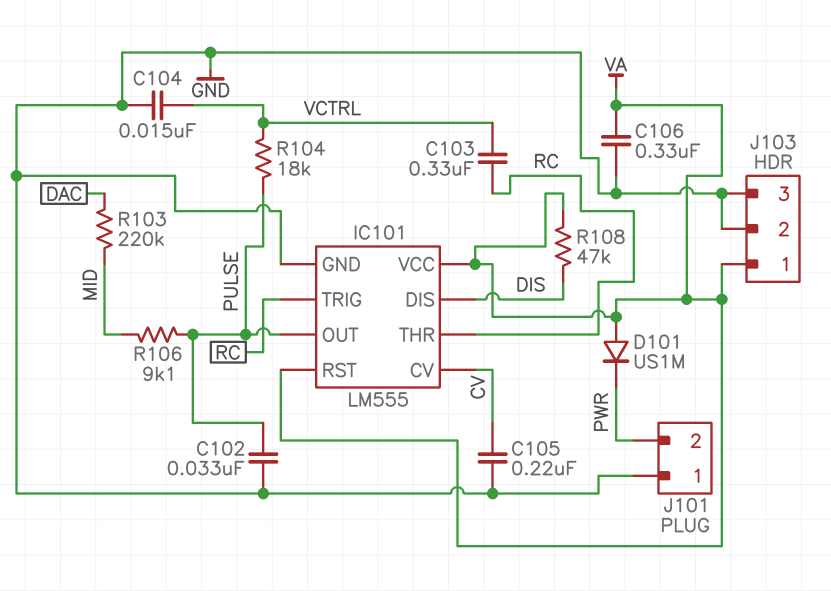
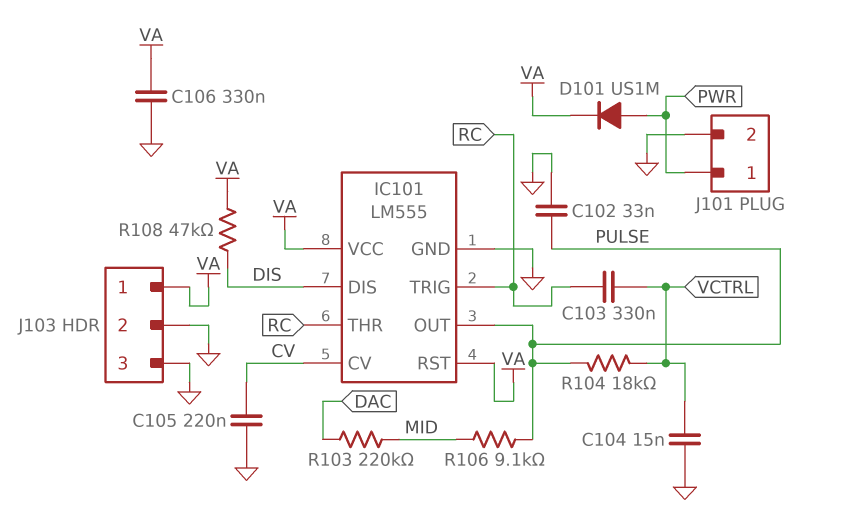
D101: diode US1M (A VA, K PWR) -> diode US1M (A PWR, K VA)
J101 pin 1: GND -> PWR
J101 pin 2: PWR -> GND

